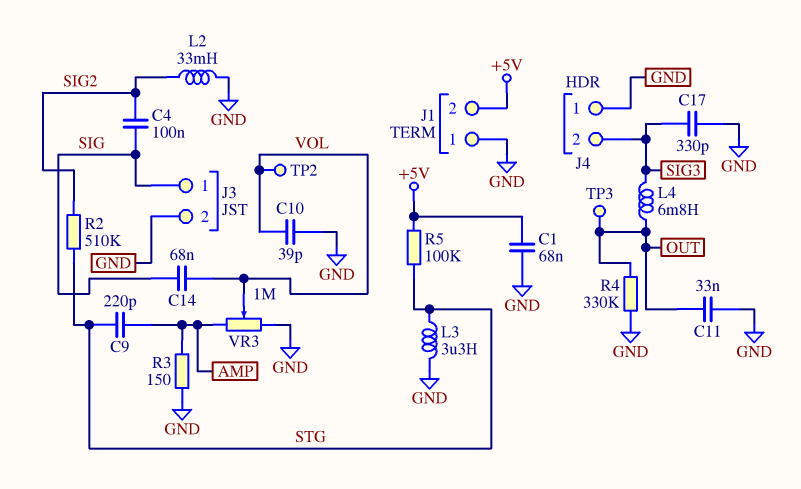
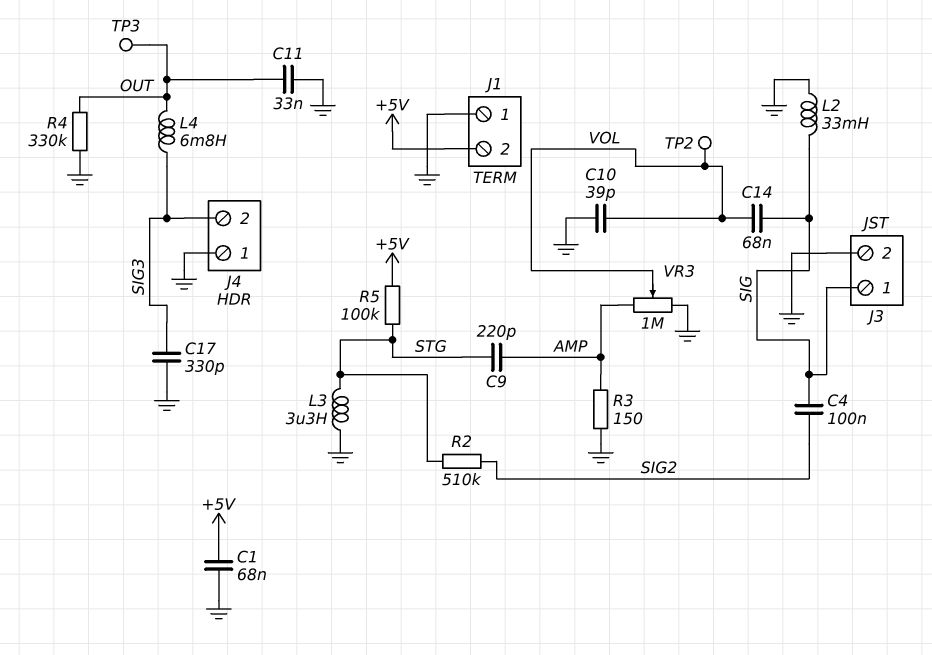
L2: 33mH (GND, SIG2) -> 33mH (GND, SIG)

